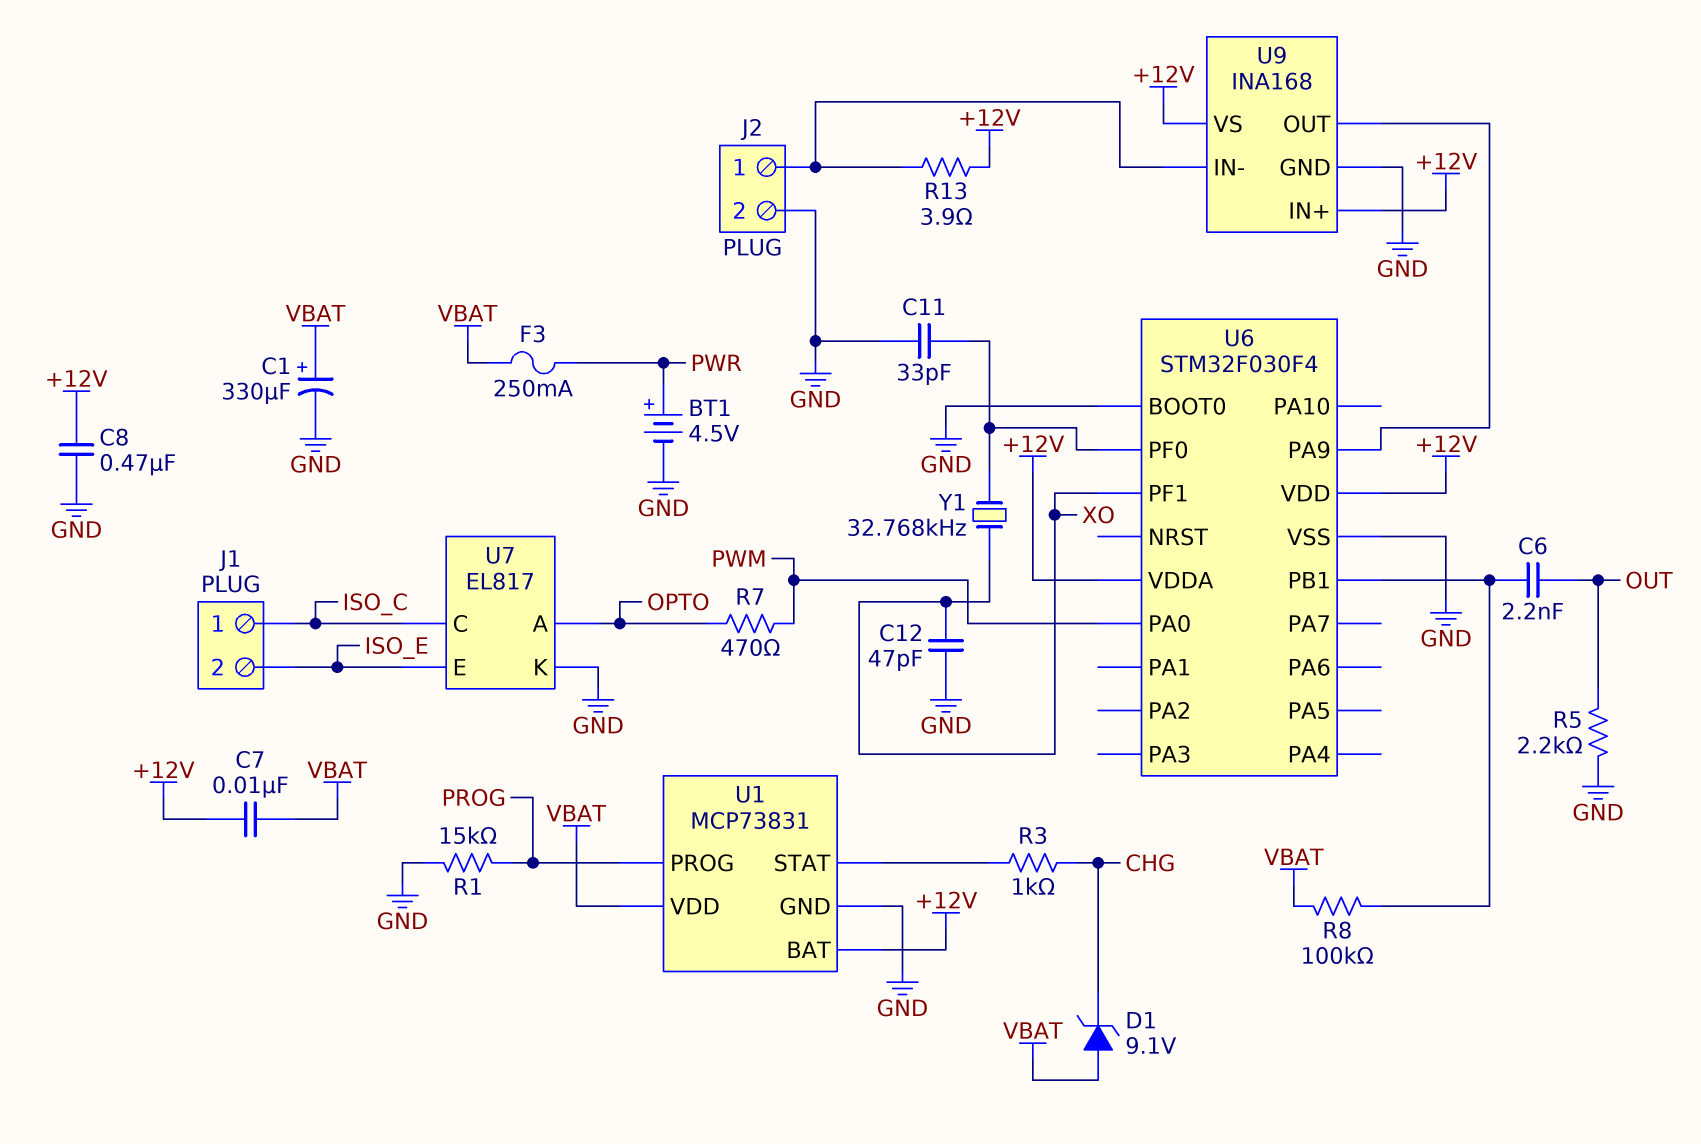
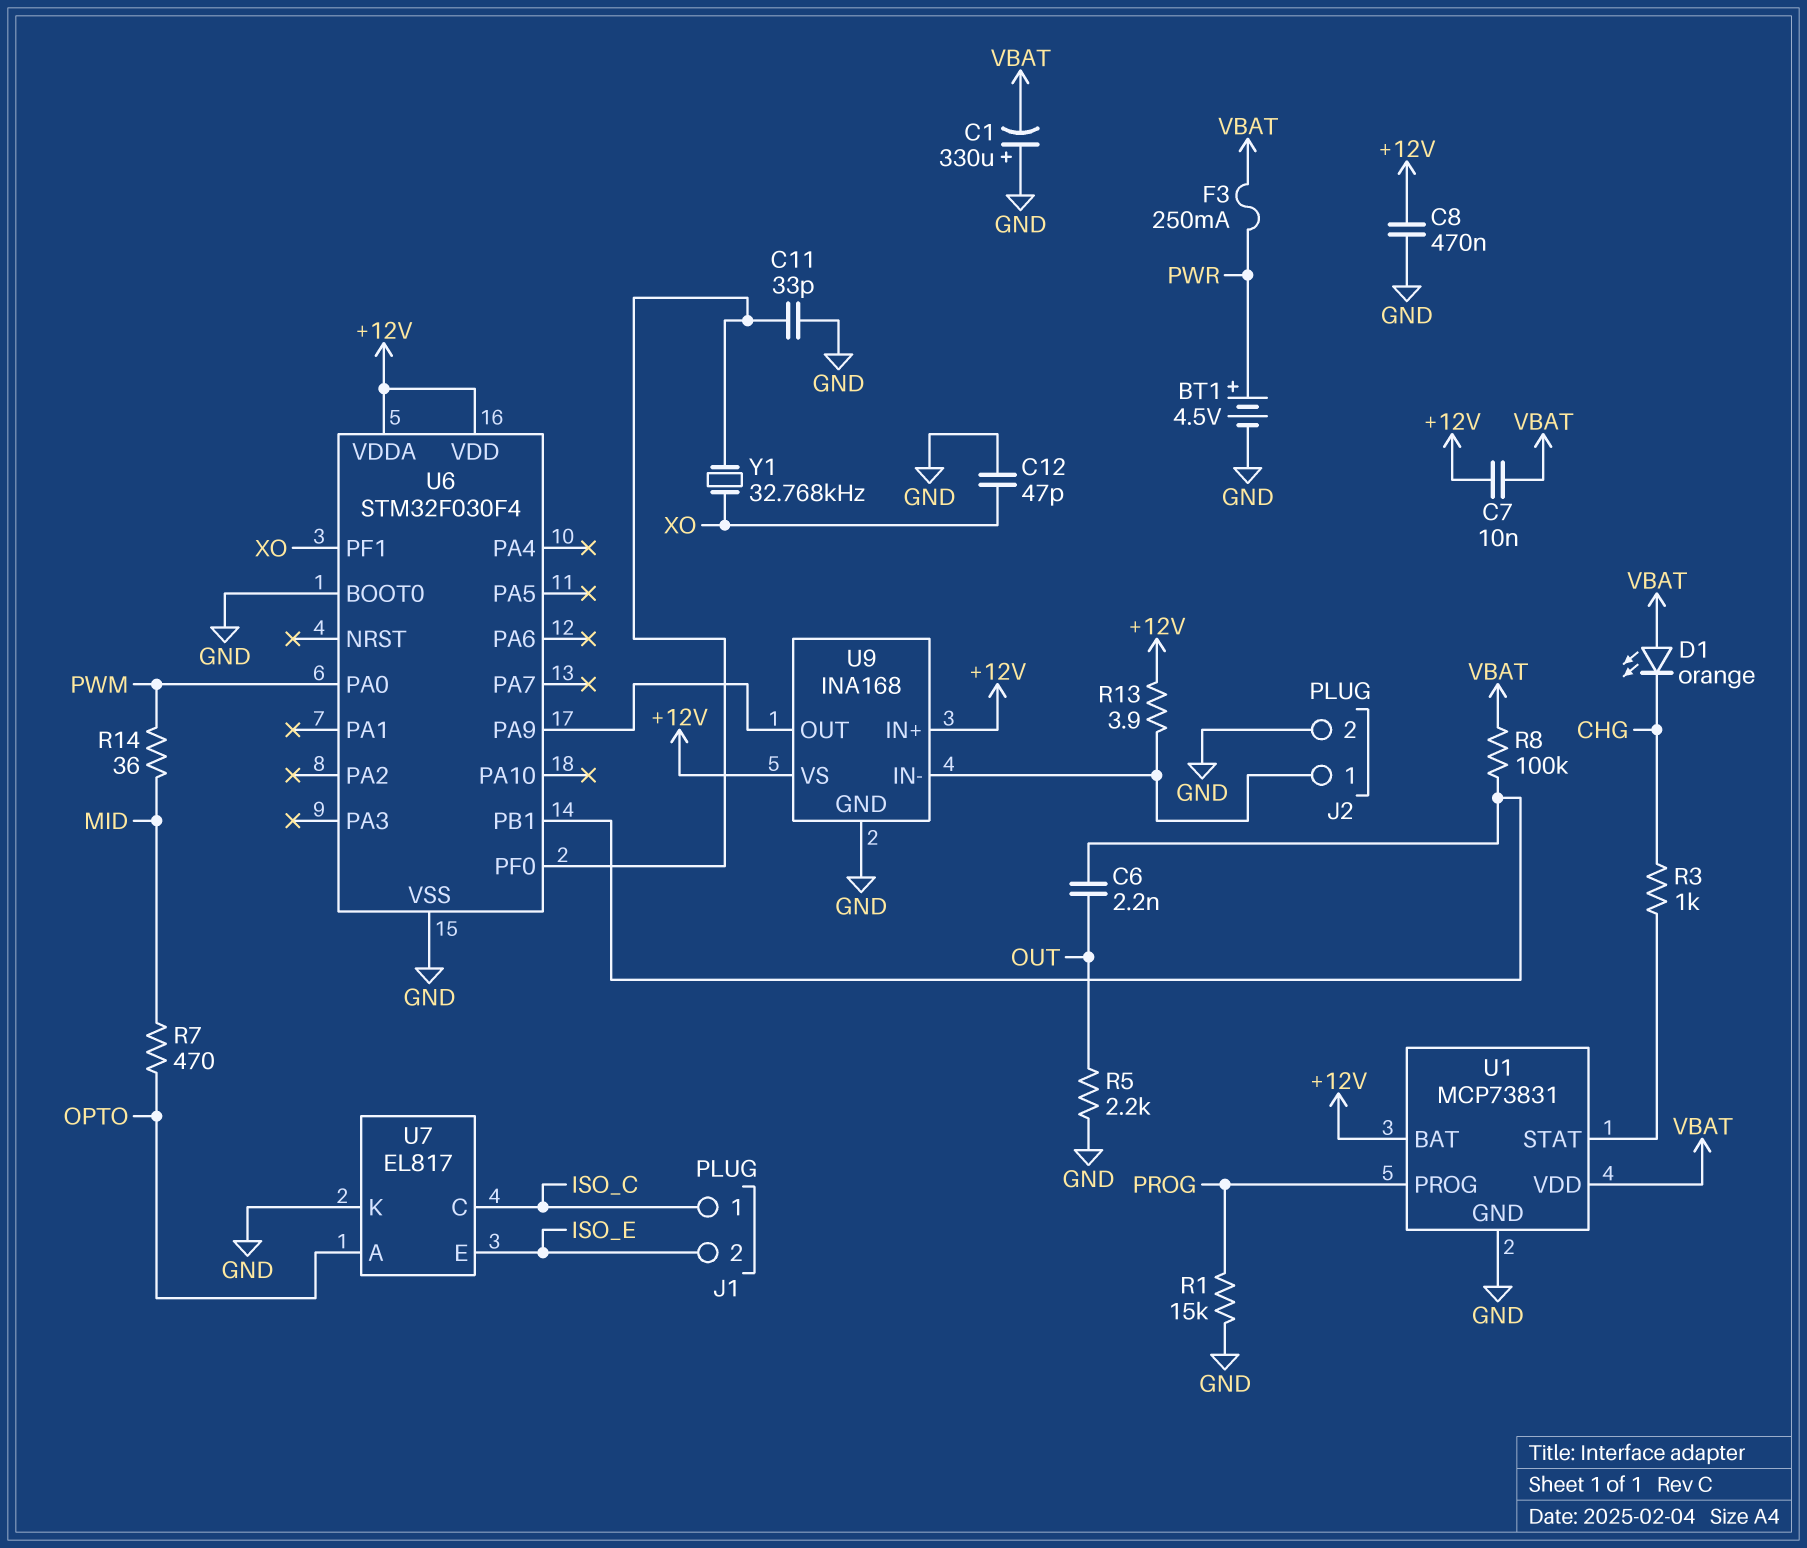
C1: 330uF (plus VBAT, minus GND) -> 330uF (plus GND, minus VBAT)
D1: zener 9.1V (A VBAT, K CHG) -> LED orange (A VBAT, K CHG)
R7: 470 (OPTO, PWM) -> 470 (MID, OPTO)
R14: none -> 36 (MID, PWM)

